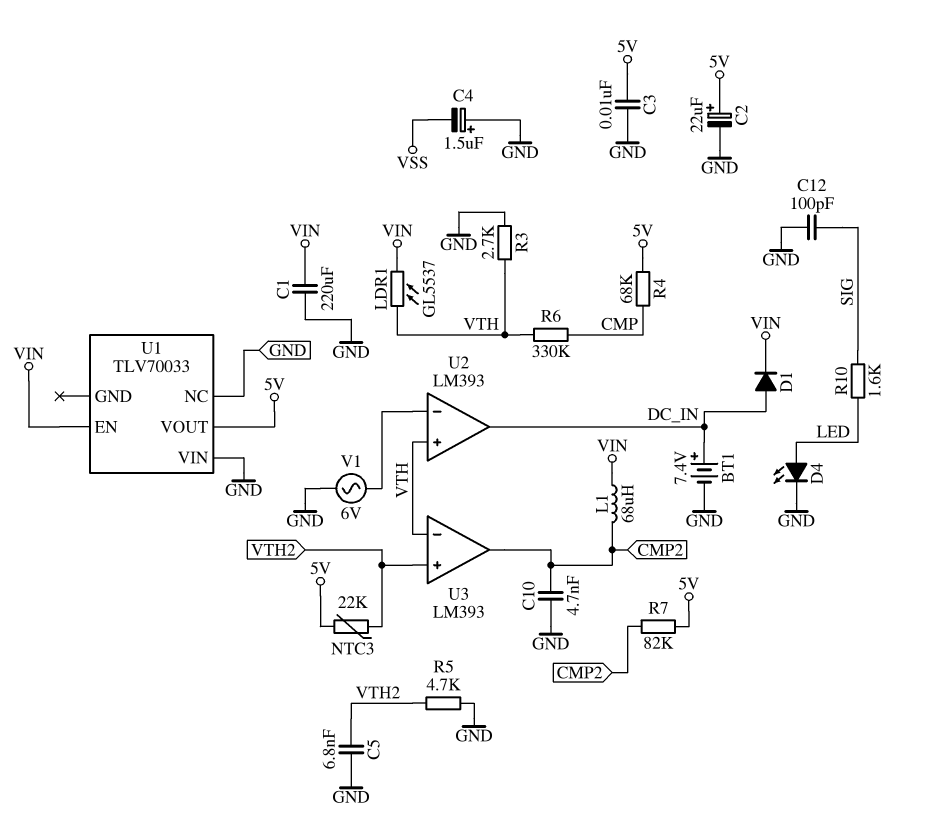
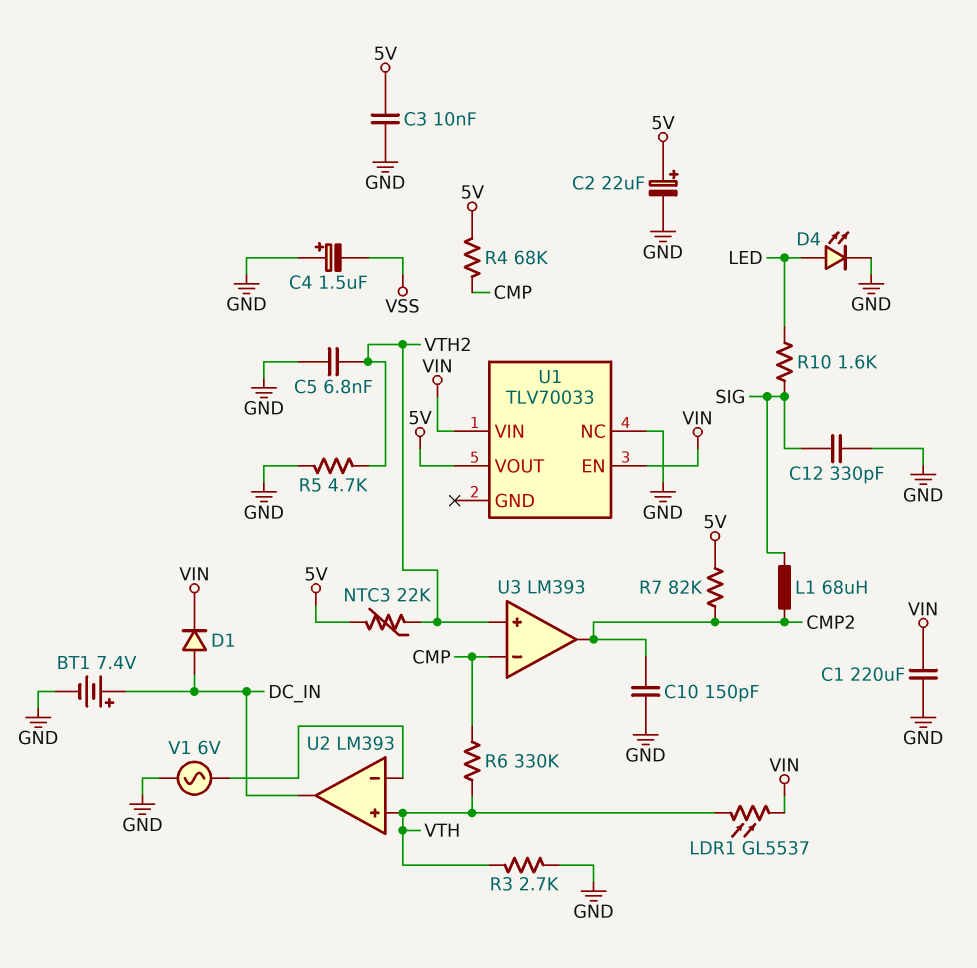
C10: 4.7nF (CMP2, GND) -> 150pF (CMP2, GND)
C12: 100pF (GND, SIG) -> 330pF (GND, SIG)
L1: 68uH (CMP2, VIN) -> 68uH (CMP2, SIG)
U1 pin VIN: GND -> VIN
U3 pin in-: VTH -> CMP

